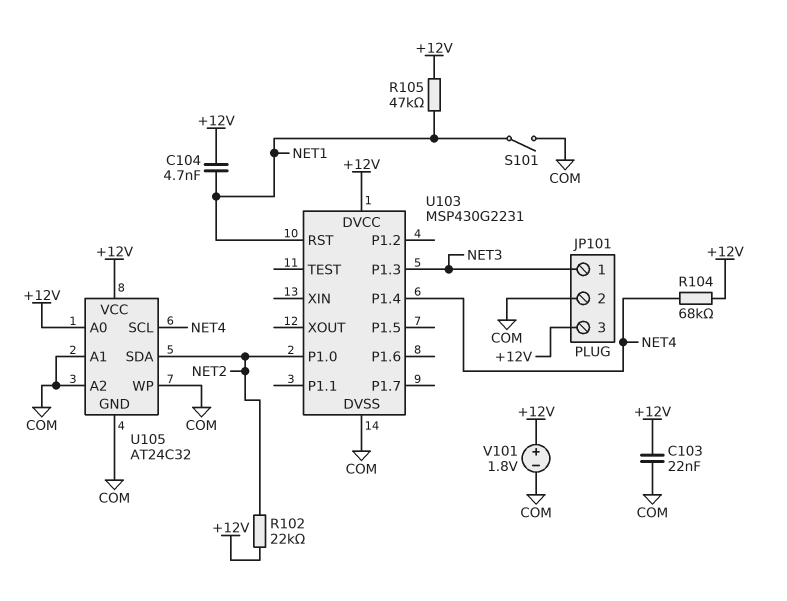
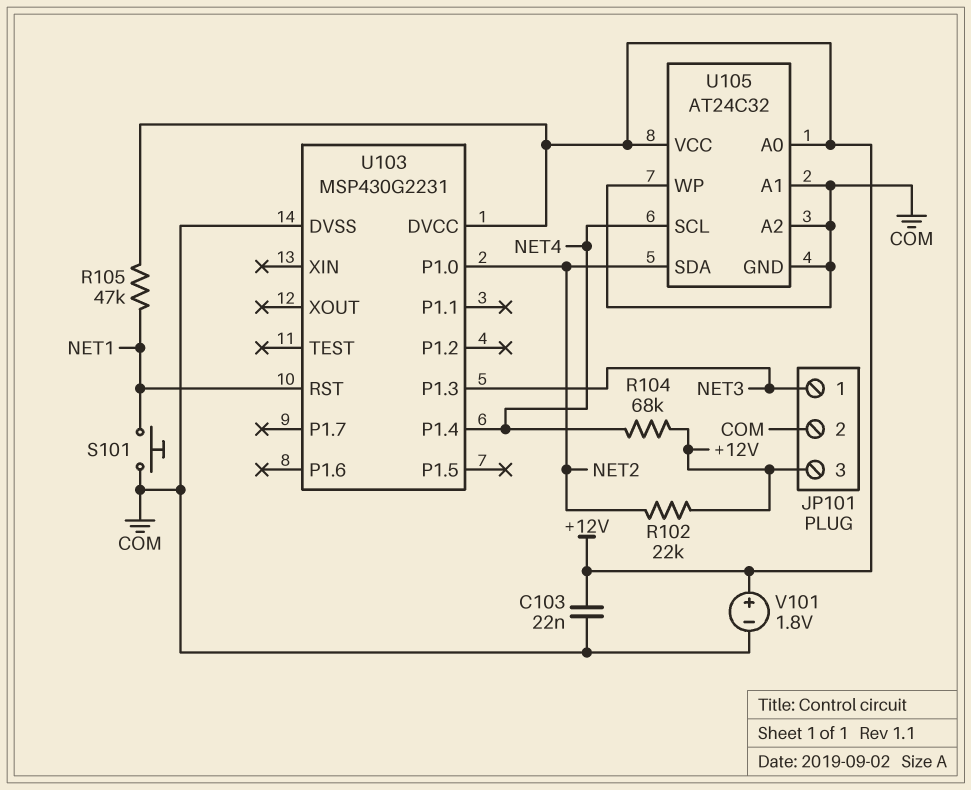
C104: 4.7nF (+12V, NET1) -> none
S101: switch (COM, NET1) -> button (COM, NET1)

